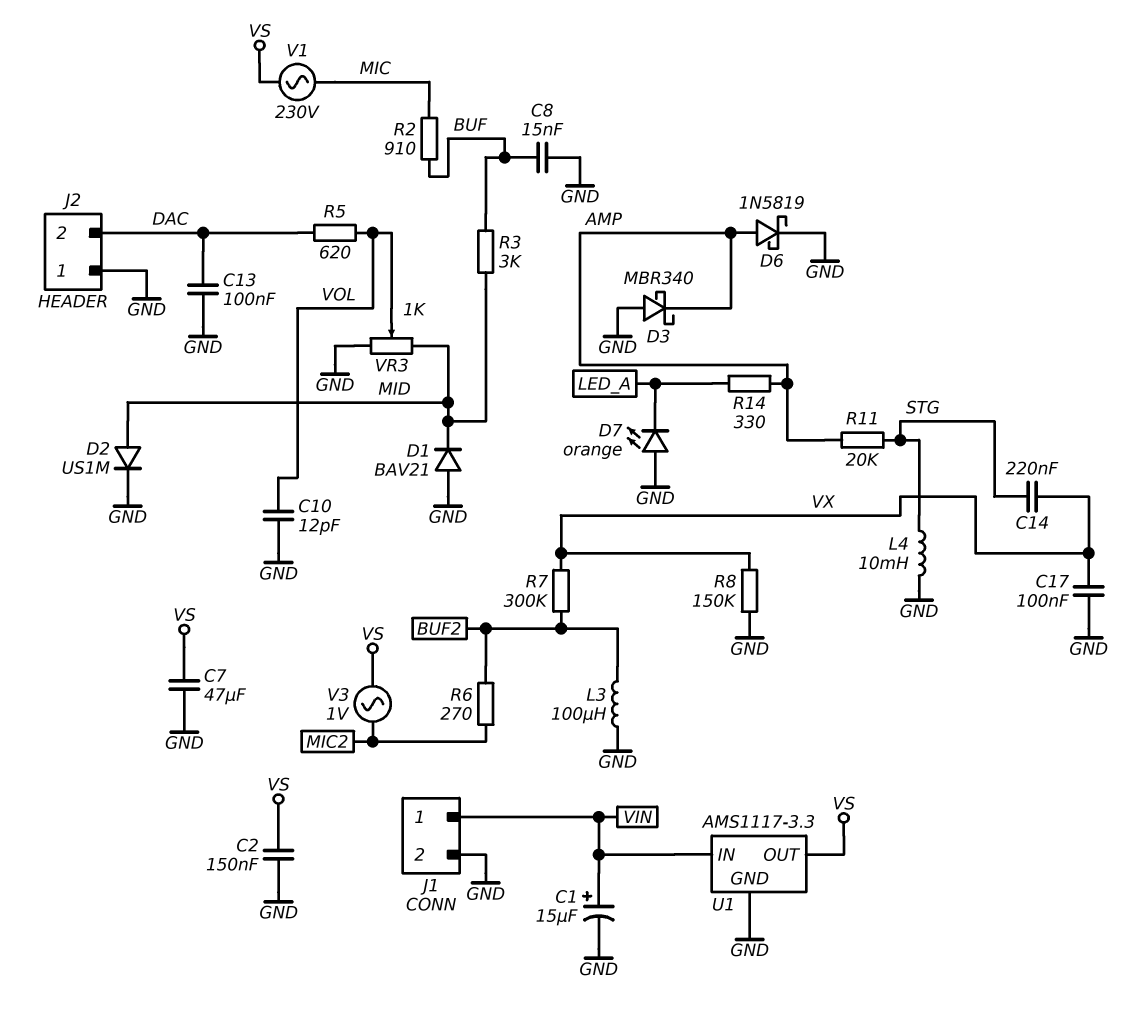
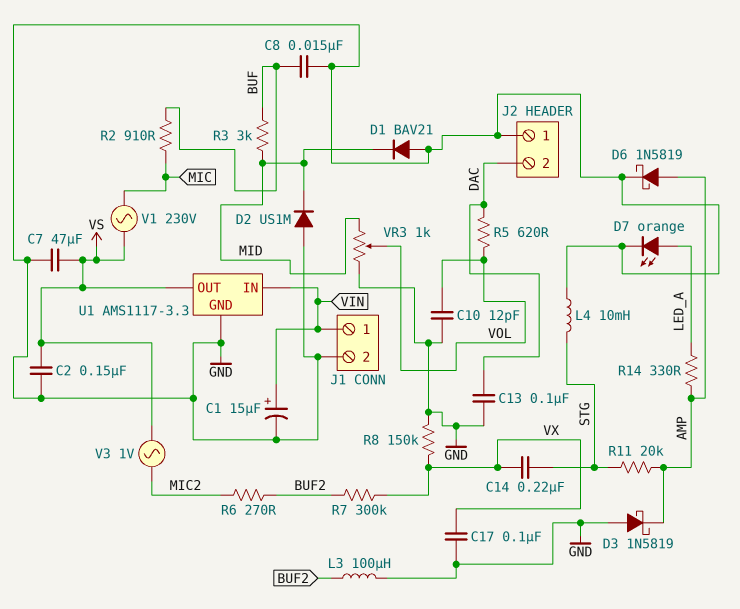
D2: diode US1M (A MID, K GND) -> diode US1M (A GND, K MID)
D3: schottky MBR340 (A GND, K AMP) -> schottky 1N5819 (A GND, K AMP)
D7: LED orange (A GND, K LED_A) -> LED orange (A LED_A, K GND)

